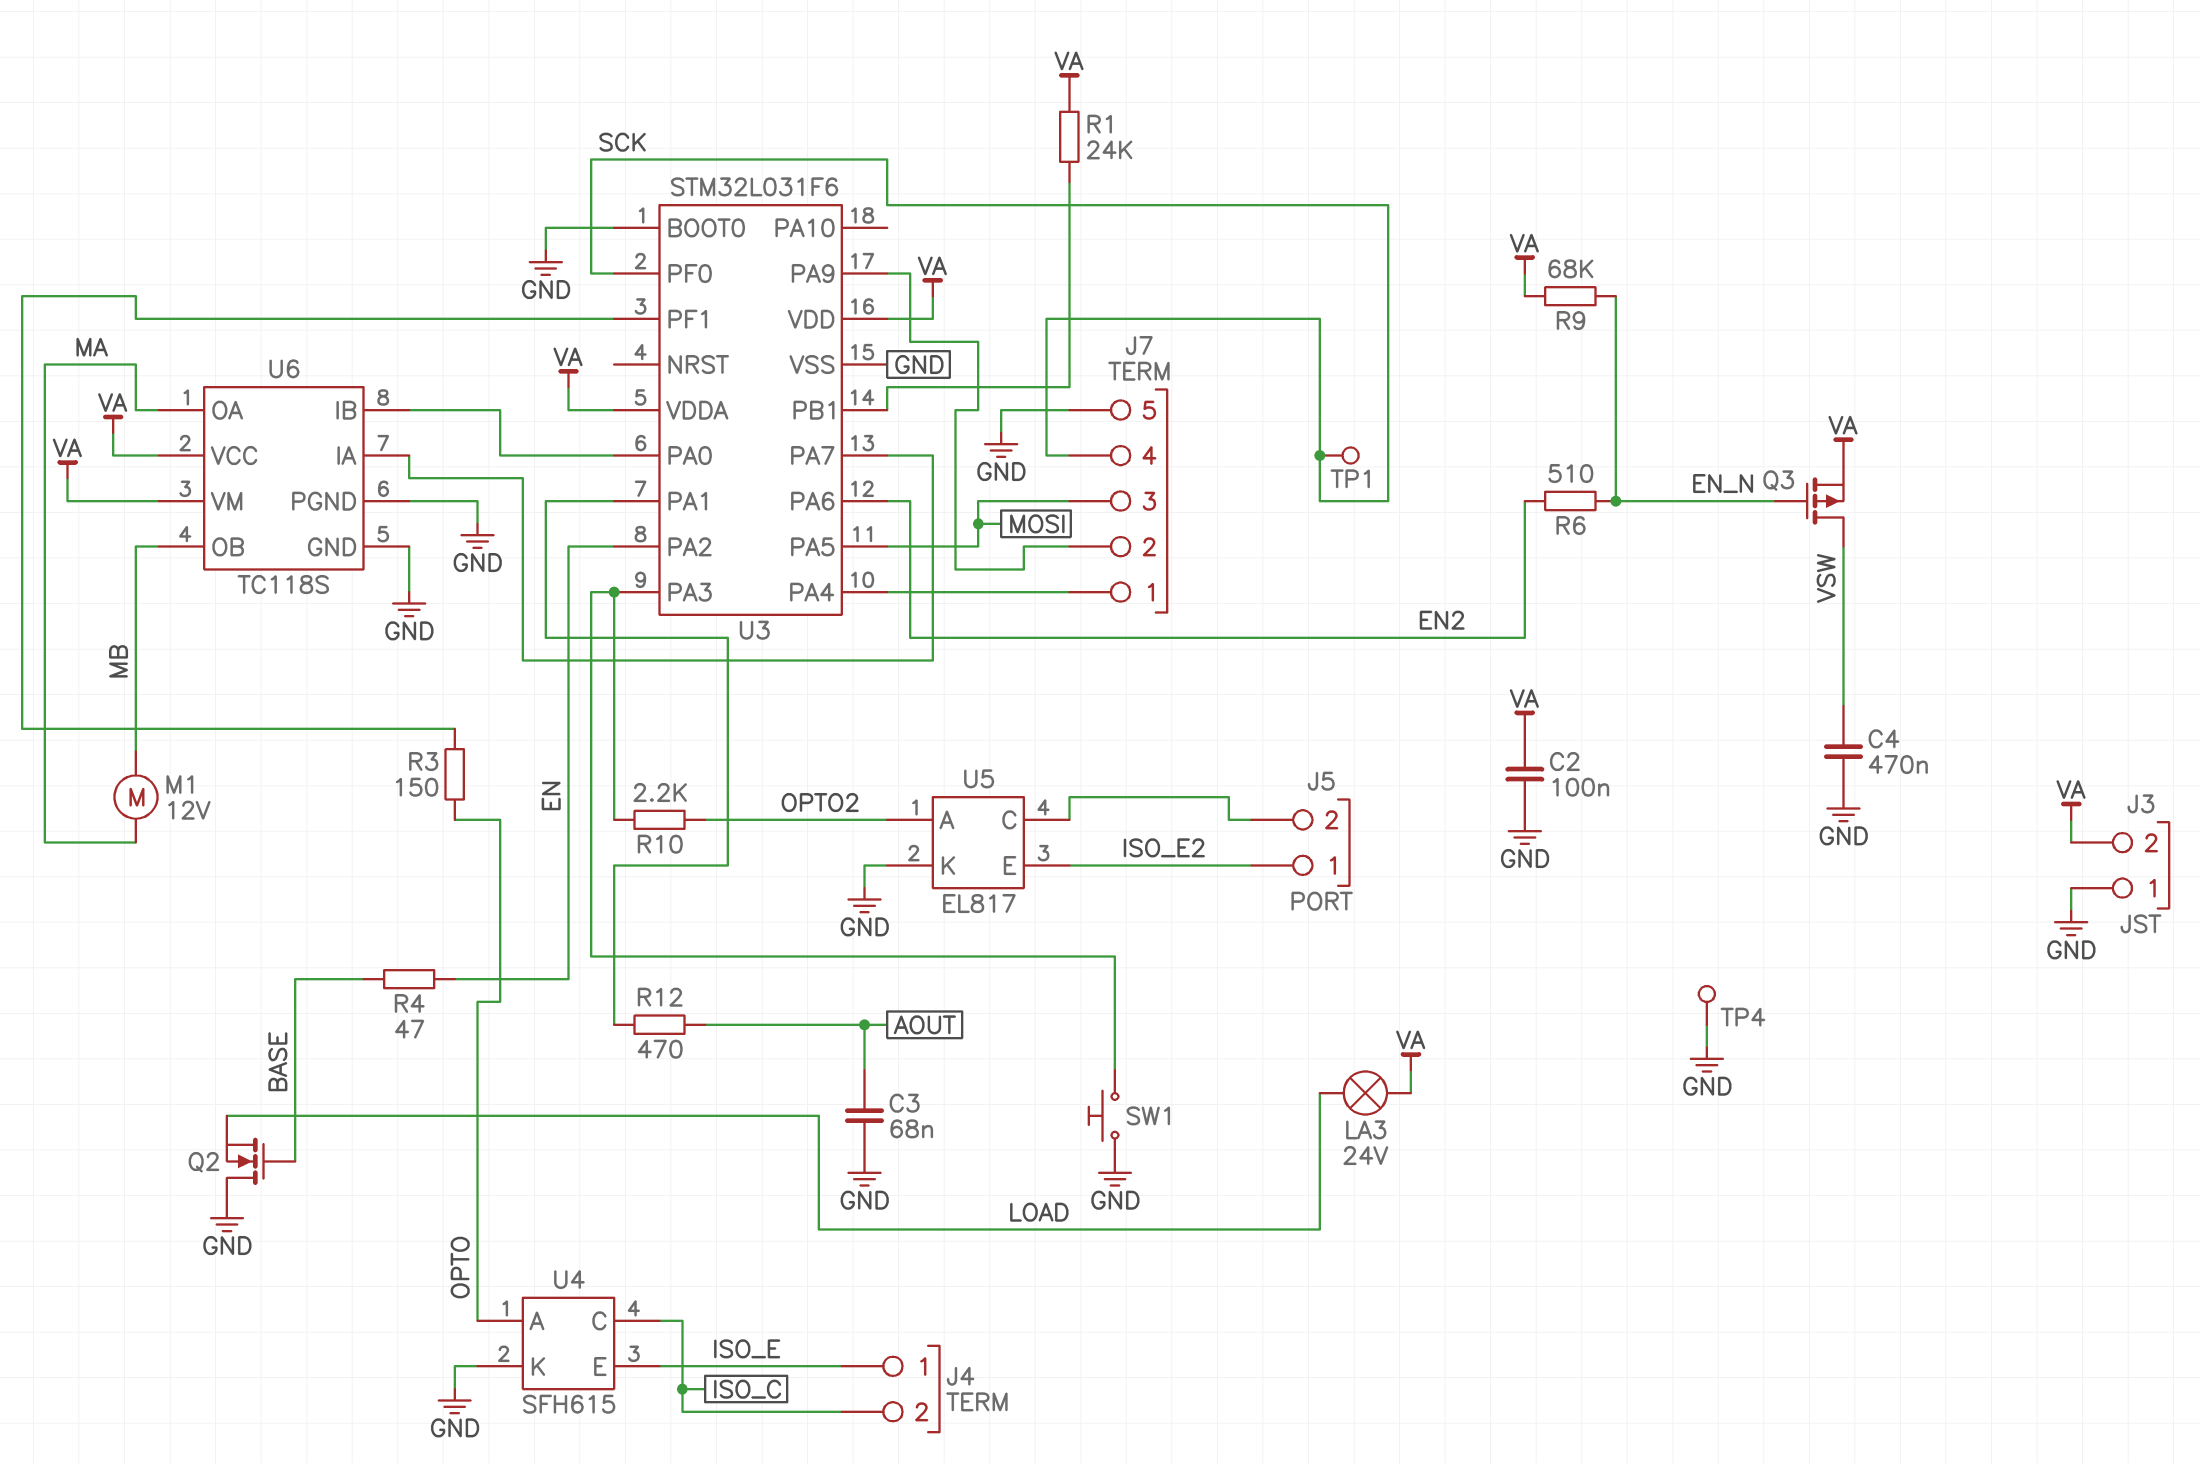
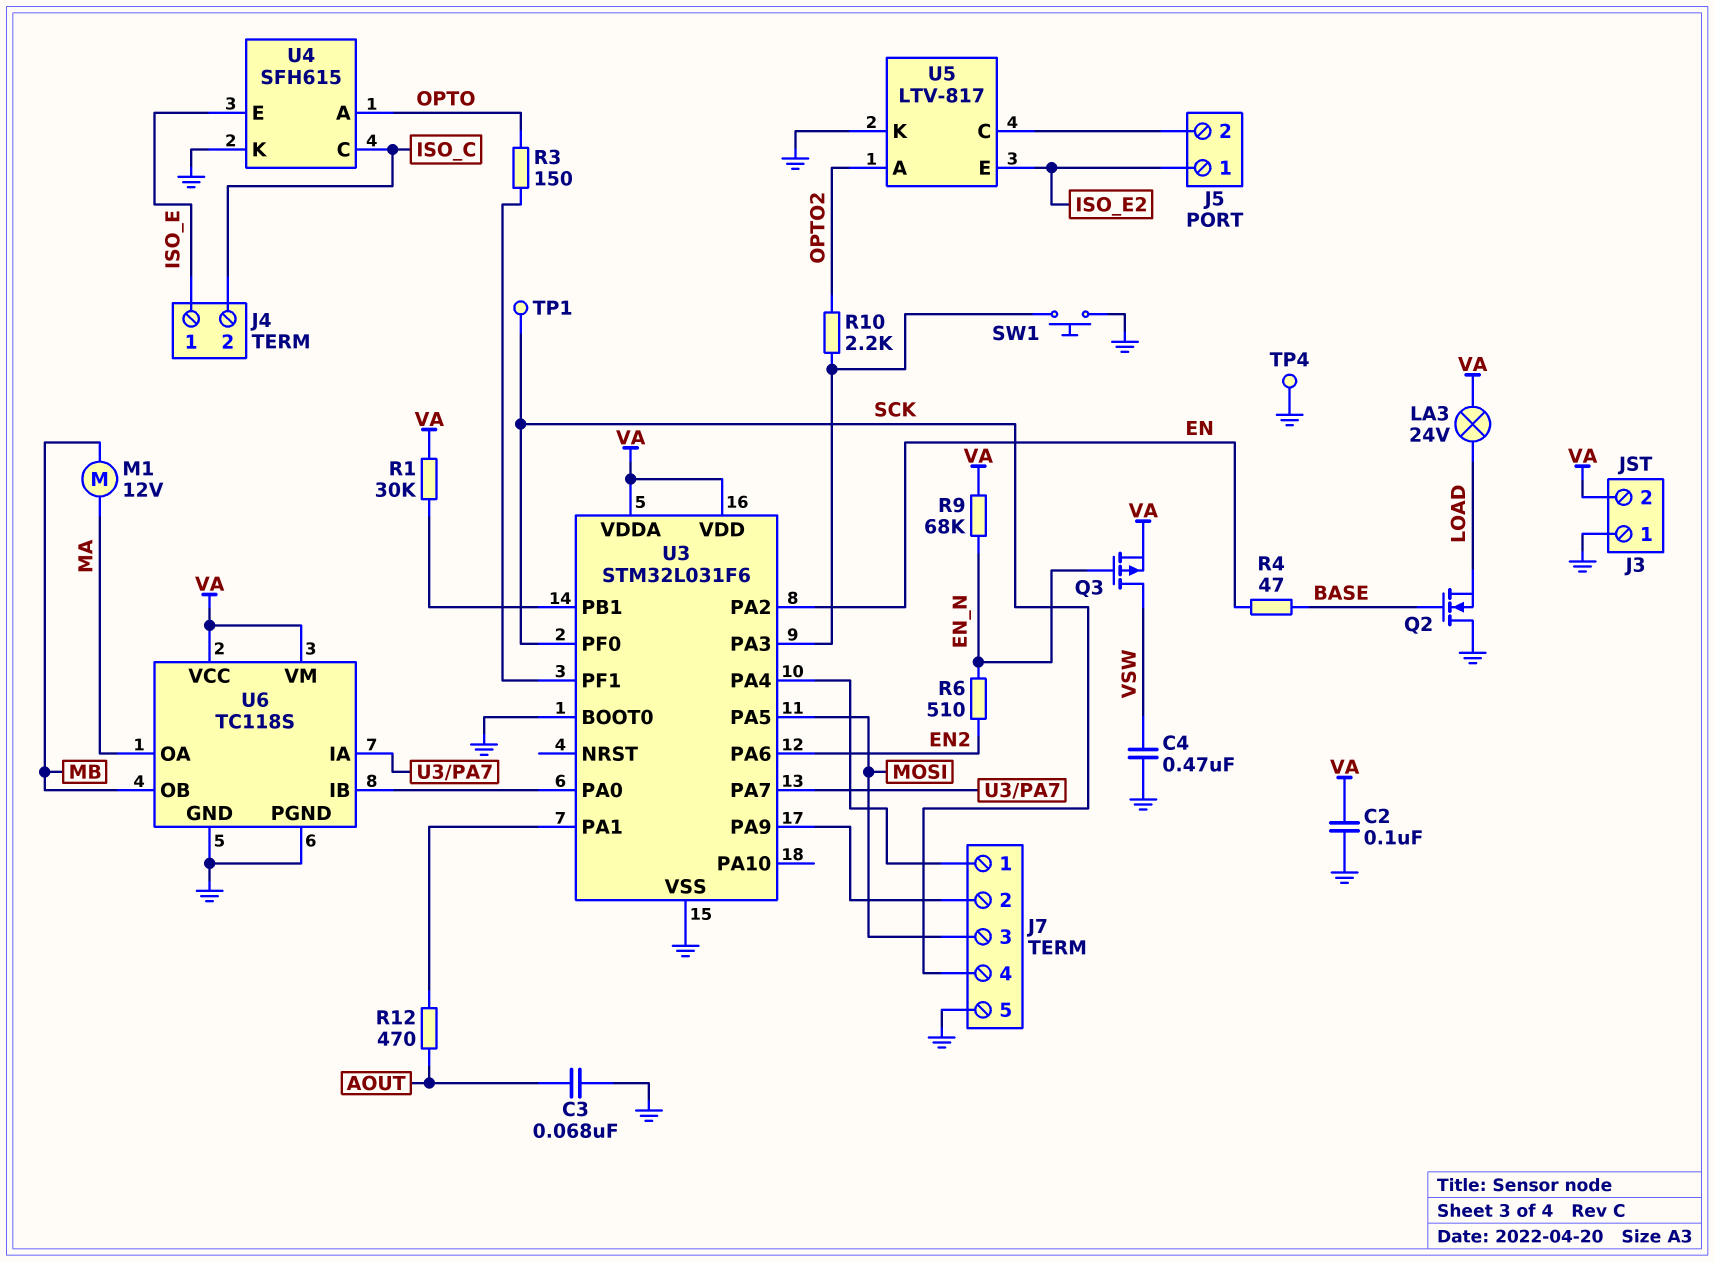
R1: 24k (U3/PB1, VA) -> 30k (U3/PB1, VA)
U5: EL817 -> LTV-817

